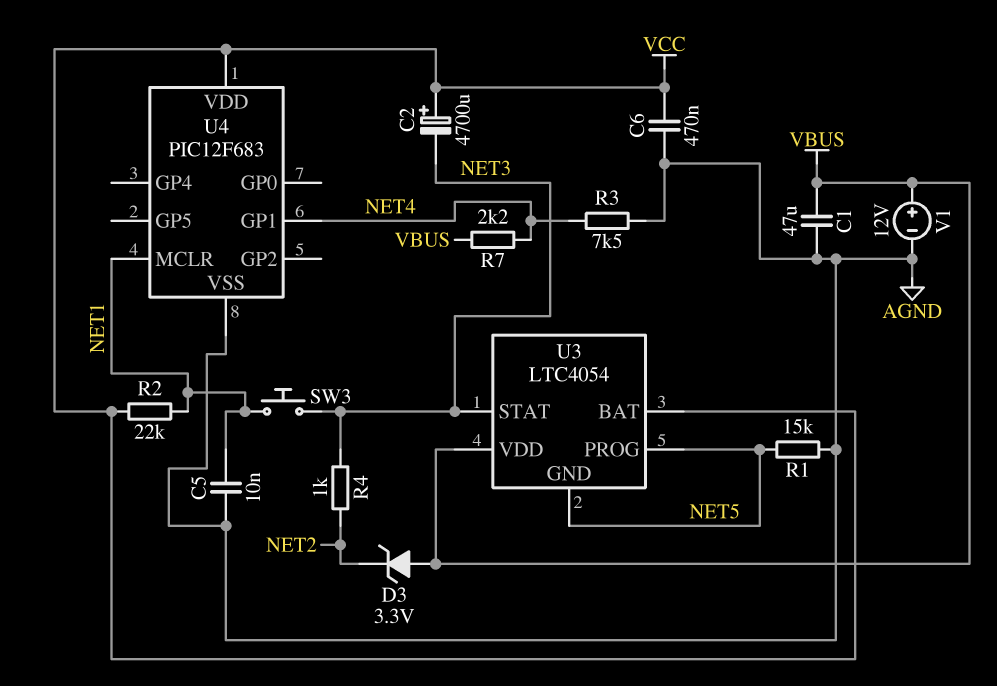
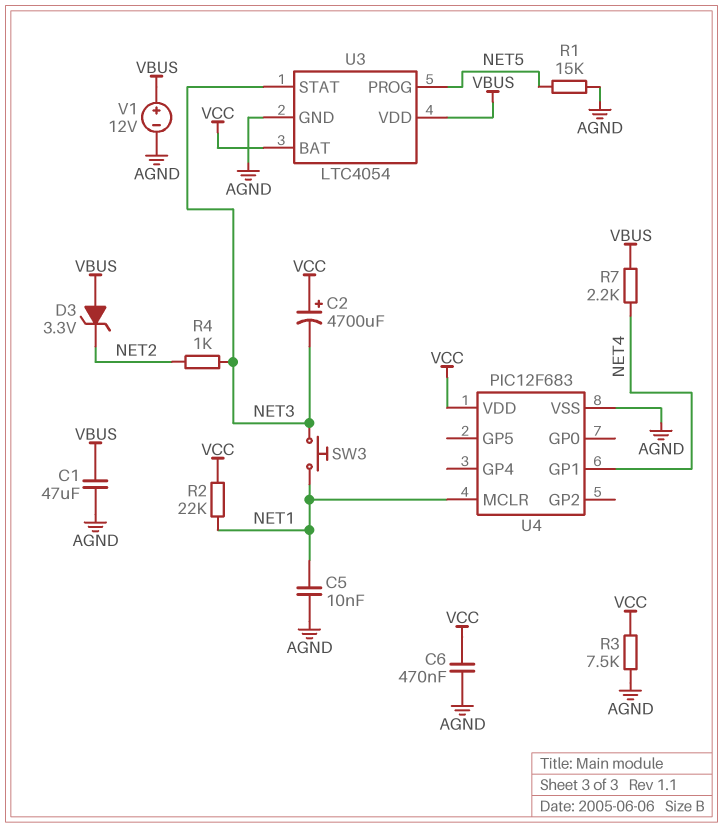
R3: 7.5k (AGND, NET4) -> 7.5k (AGND, VCC)
U3 pin GND: NET5 -> AGND

